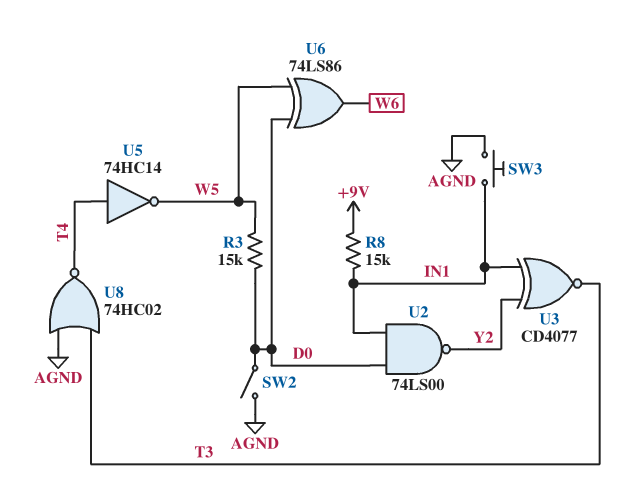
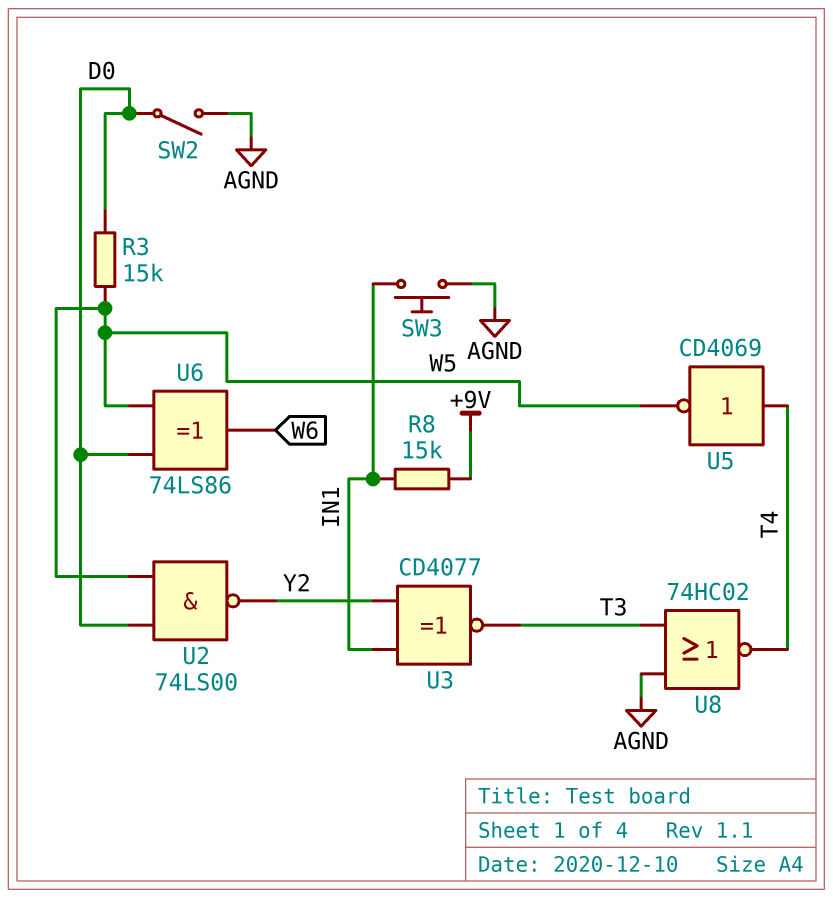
U2: NAND 74LS00 (in D0, in IN1, out Y2) -> NAND 74LS00 (in D0, in W5, out Y2)
U5: NOT 74HC14 (in T4, out W5) -> NOT CD4069 (in T4, out W5)

